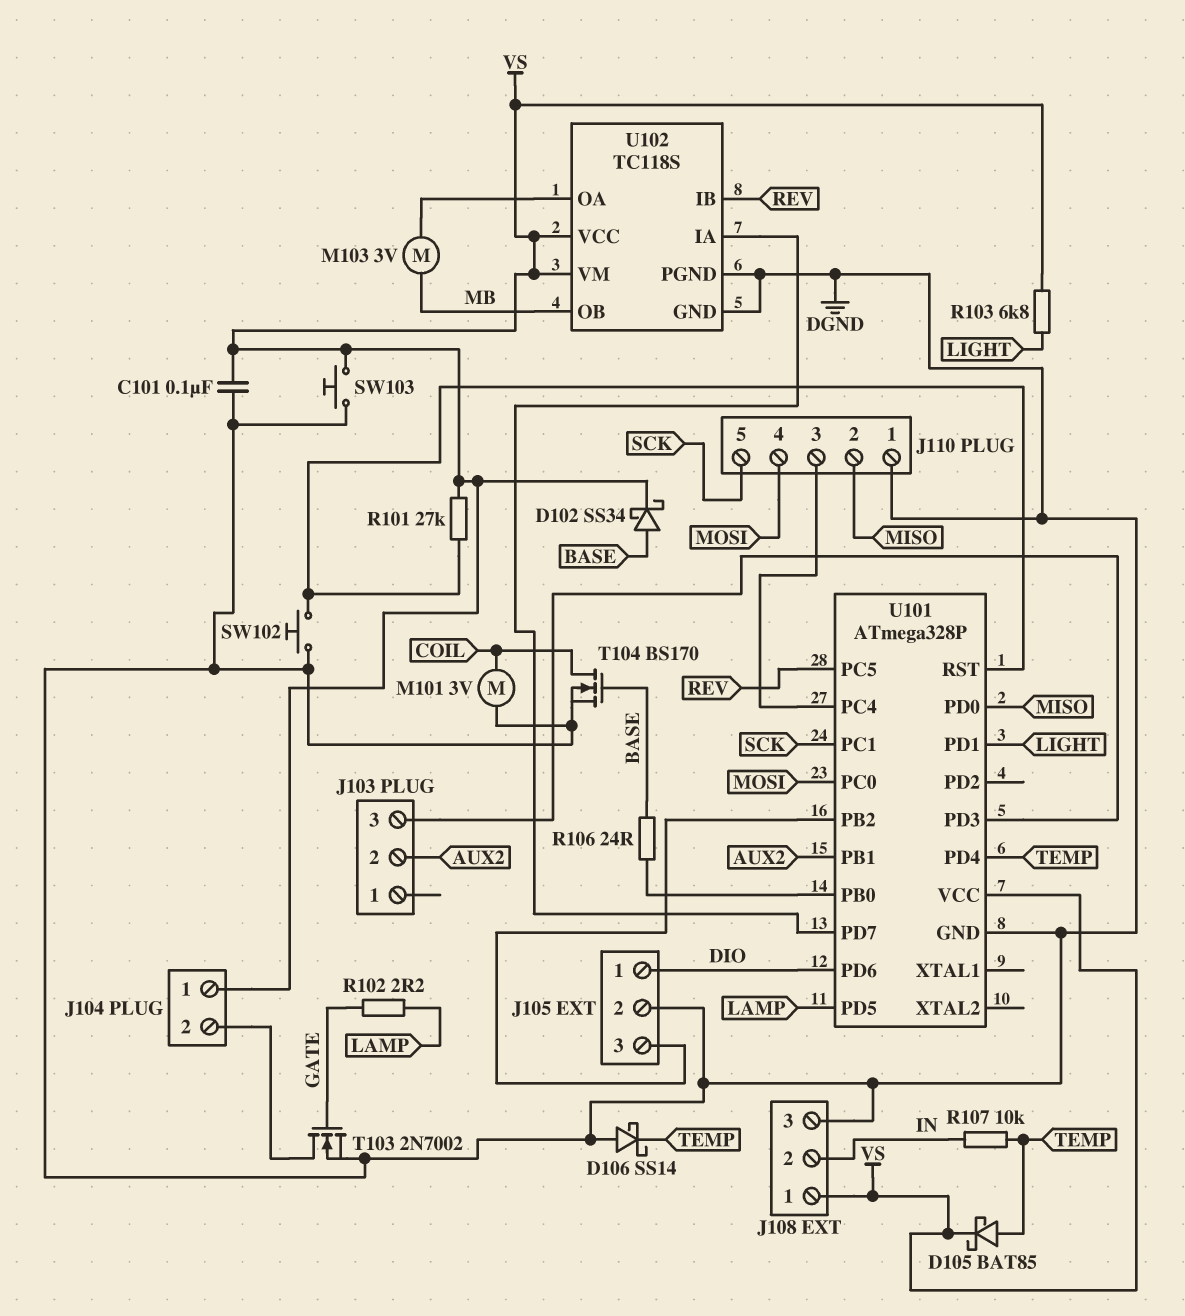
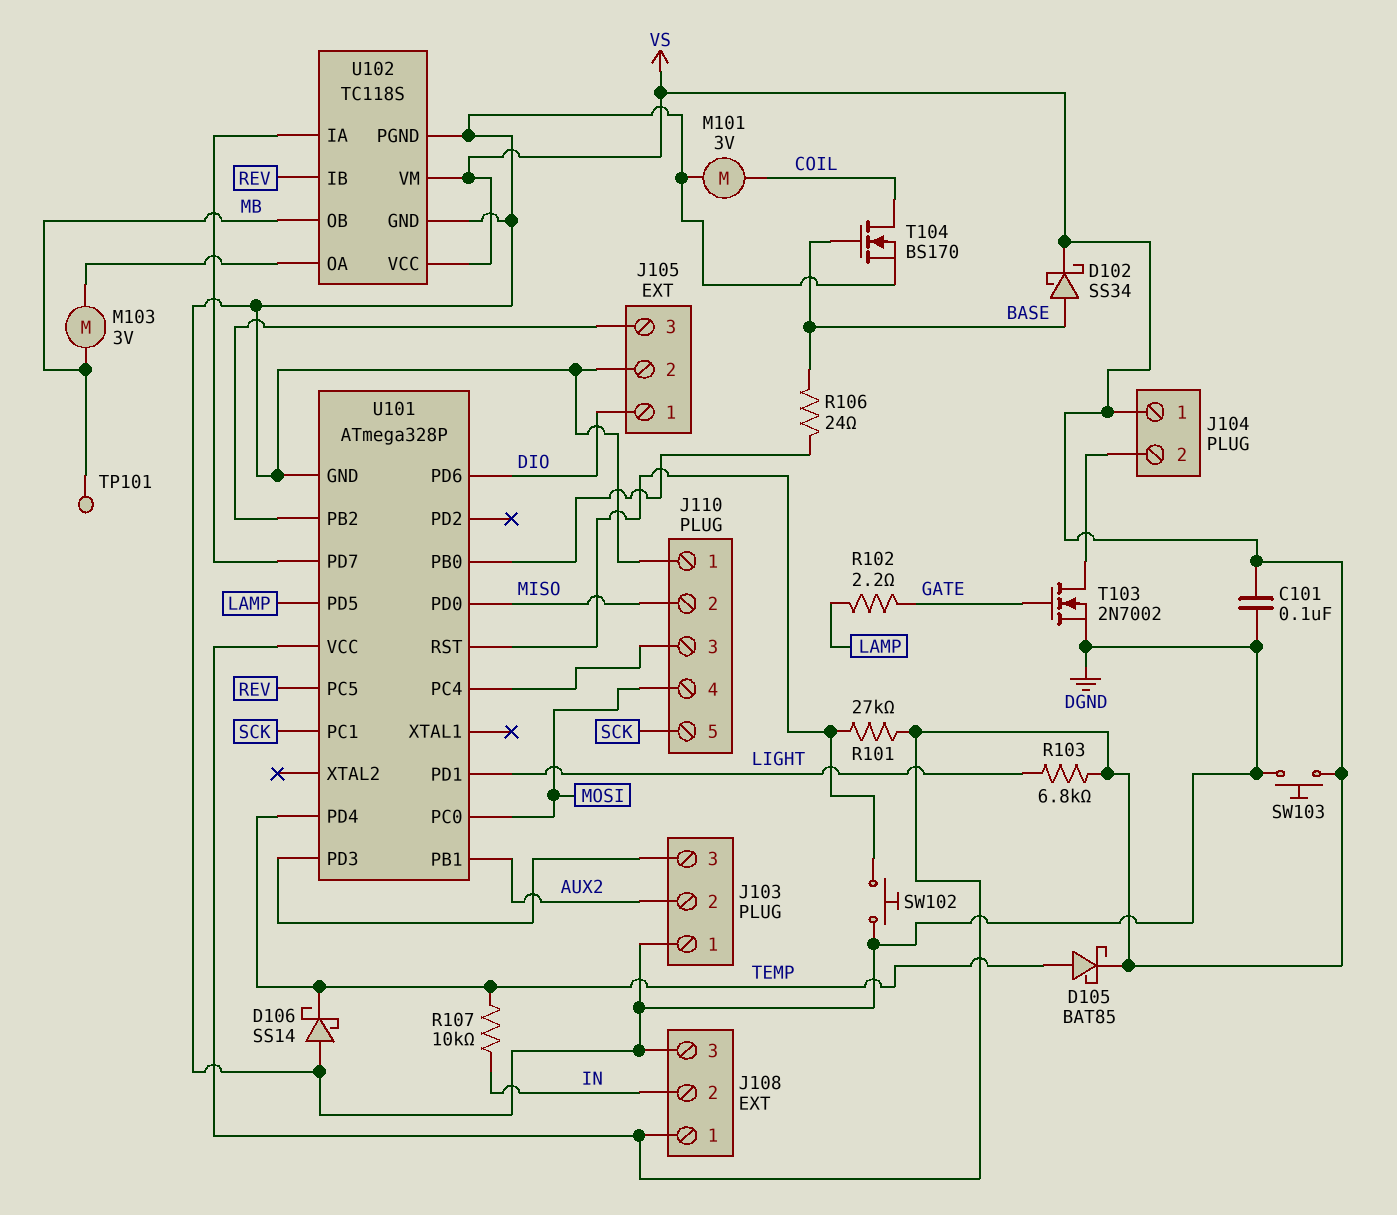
J103 pin 1: none -> DGND
TP101: none -> test point (MB)

